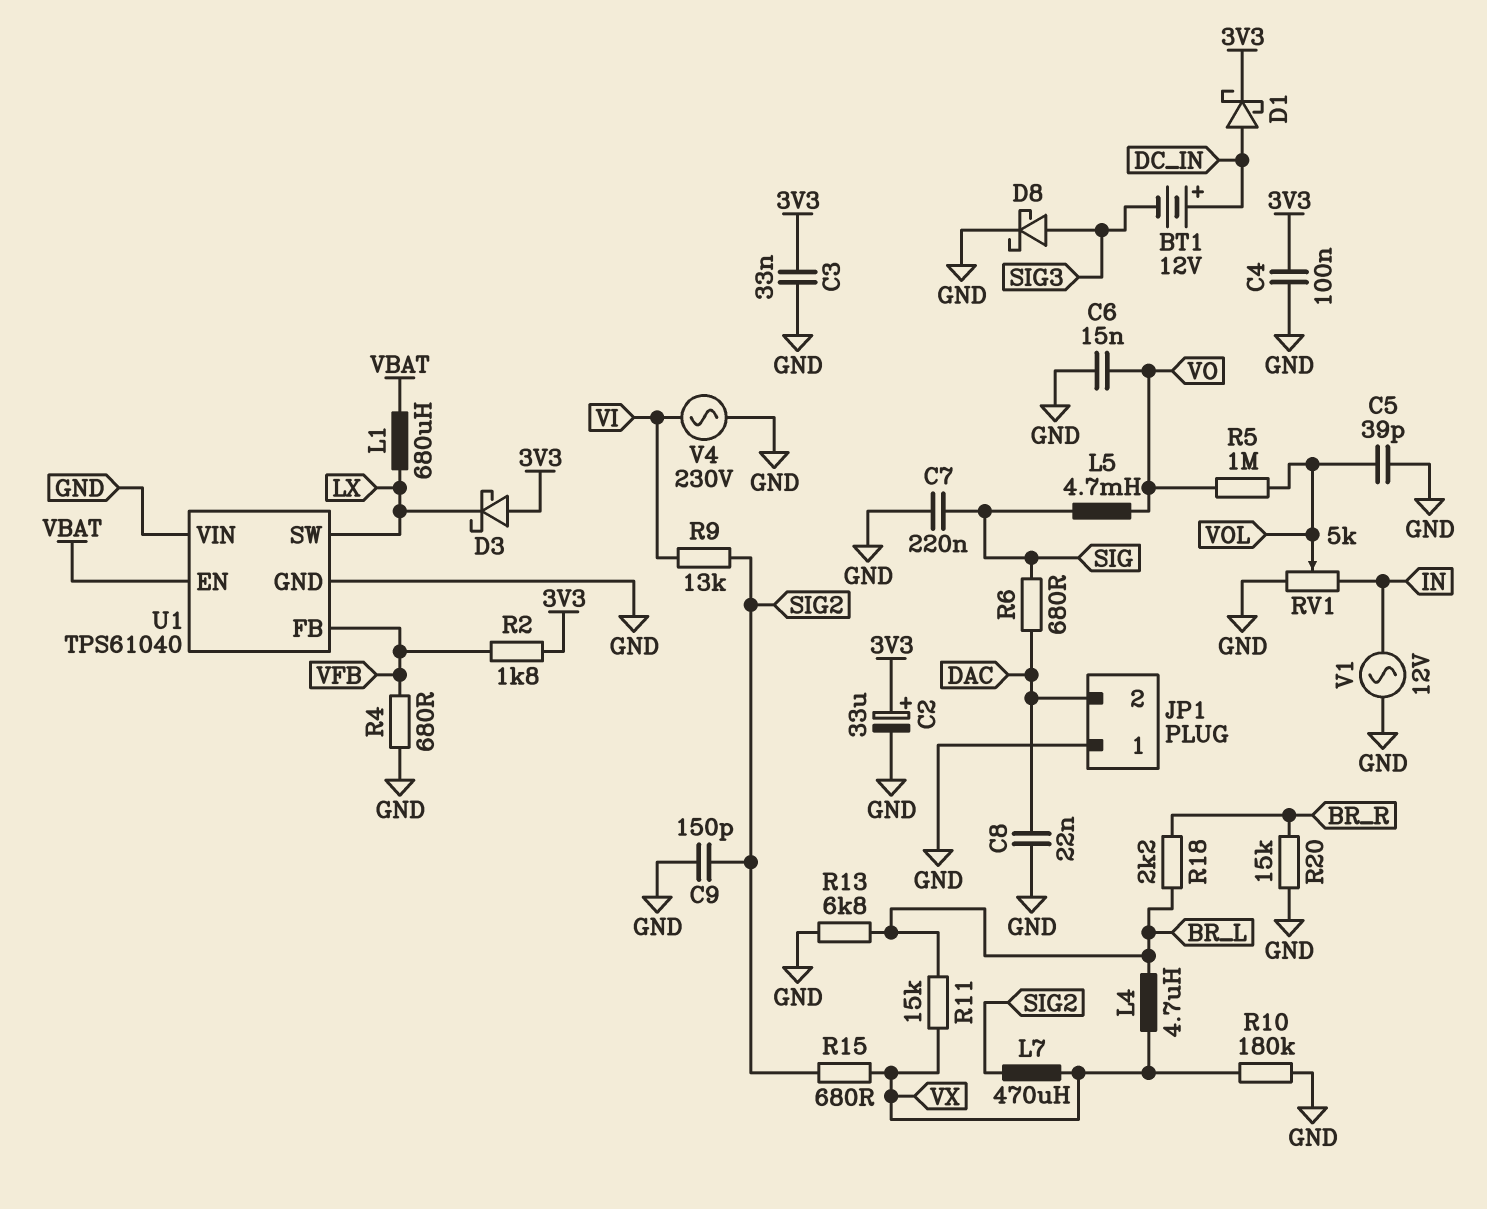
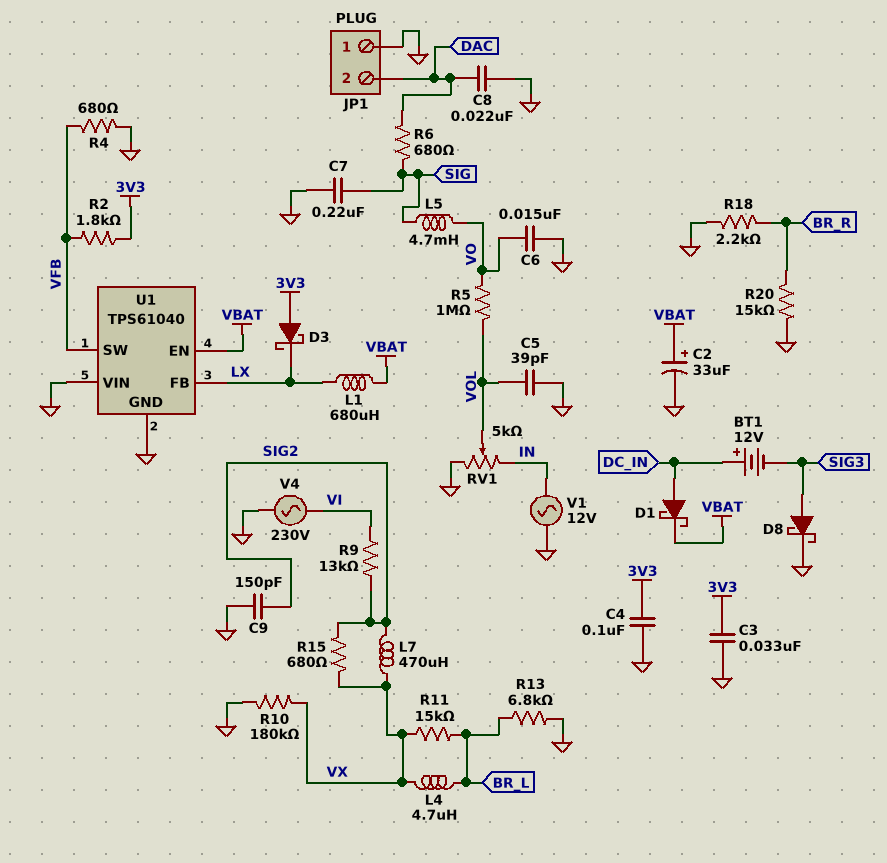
C2: 33uF (plus 3V3, minus GND) -> 33uF (plus VBAT, minus GND)
D1: schottky (A DC_IN, K 3V3) -> schottky (A DC_IN, K VBAT)
R18: 2.2k (BR_L, BR_R) -> 2.2k (BR_R, GND)
U1 pin FB: VFB -> LX
U1 pin SW: LX -> VFB

